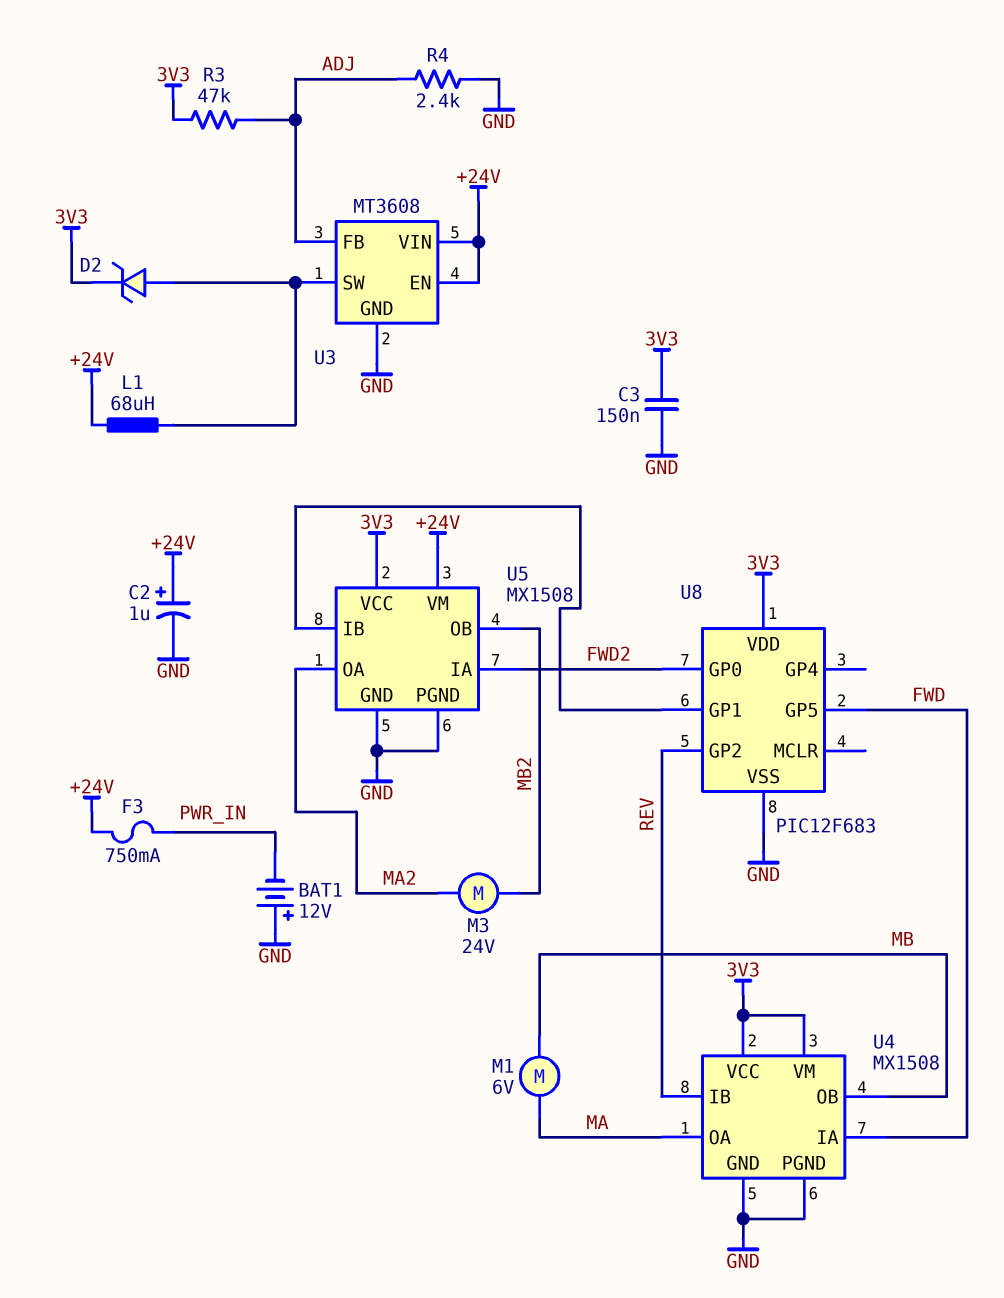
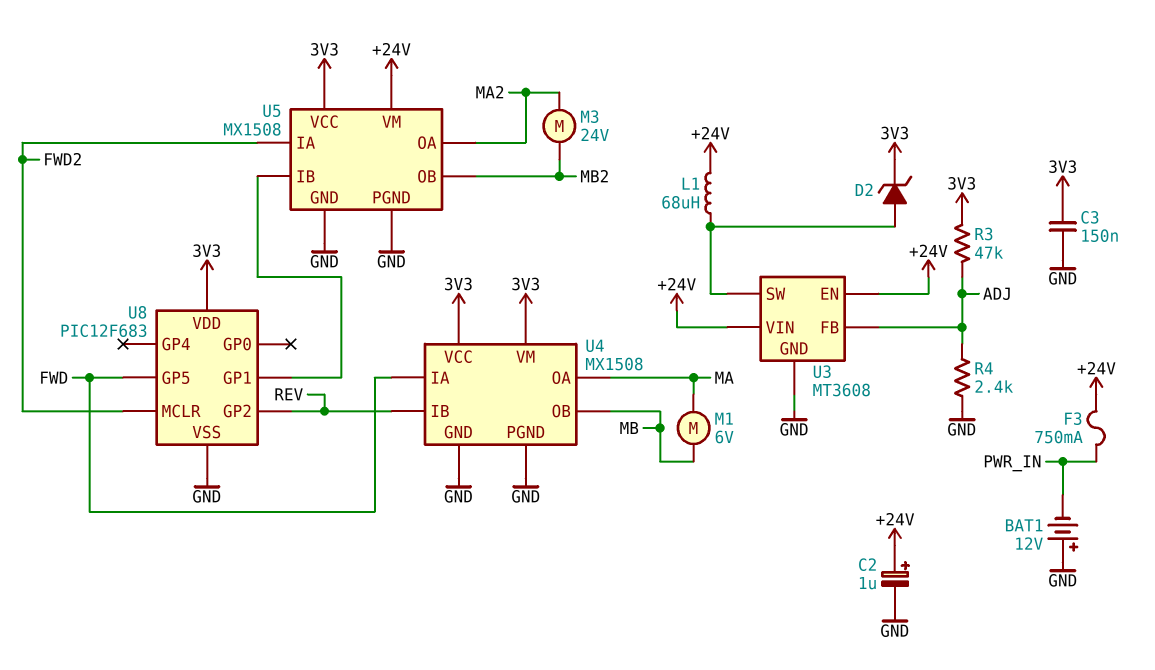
U8 pin GP0: FWD2 -> none
U8 pin MCLR: none -> FWD2

